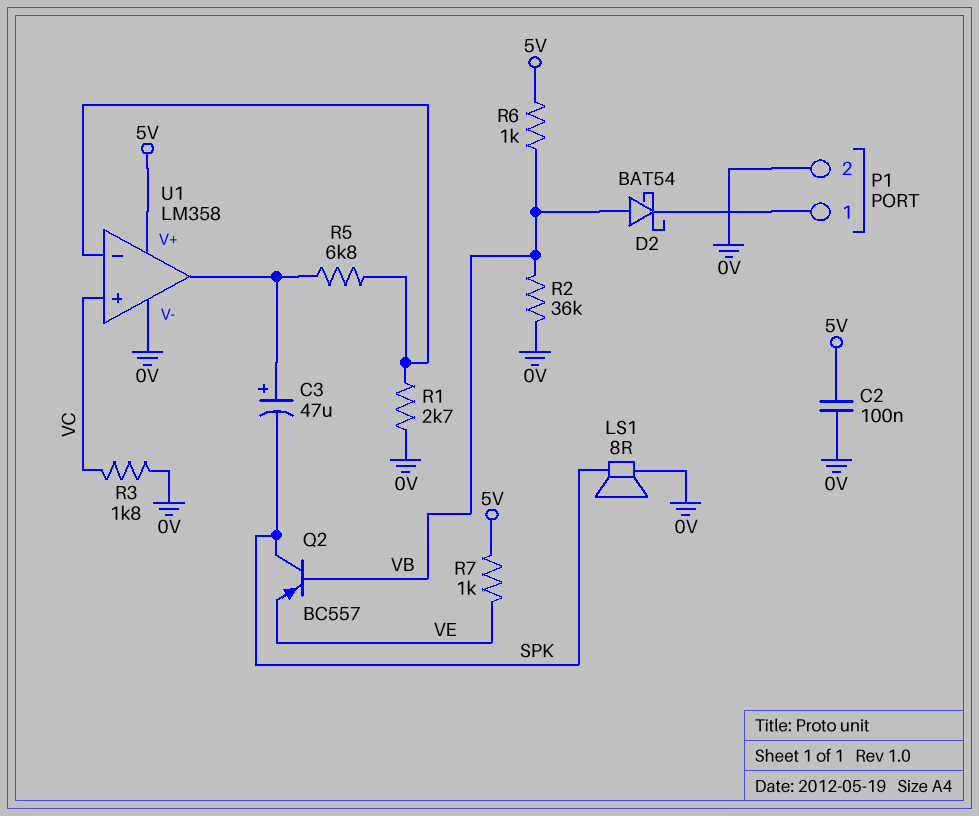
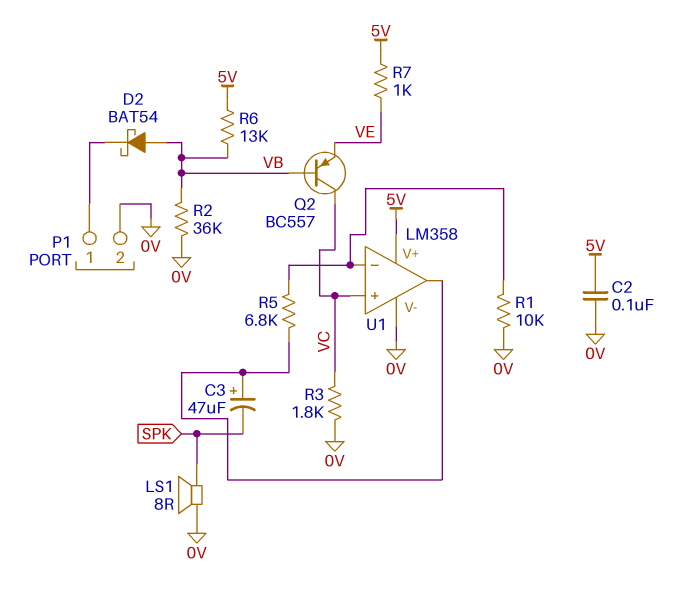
Q2: PNP BC557 (B VB, C SPK, E VE) -> PNP BC557 (B VB, C VC, E VE)
R1: 2.7k (0V, U1/in-) -> 10k (0V, U1/in-)
R6: 1k (5V, VB) -> 13k (5V, VB)

